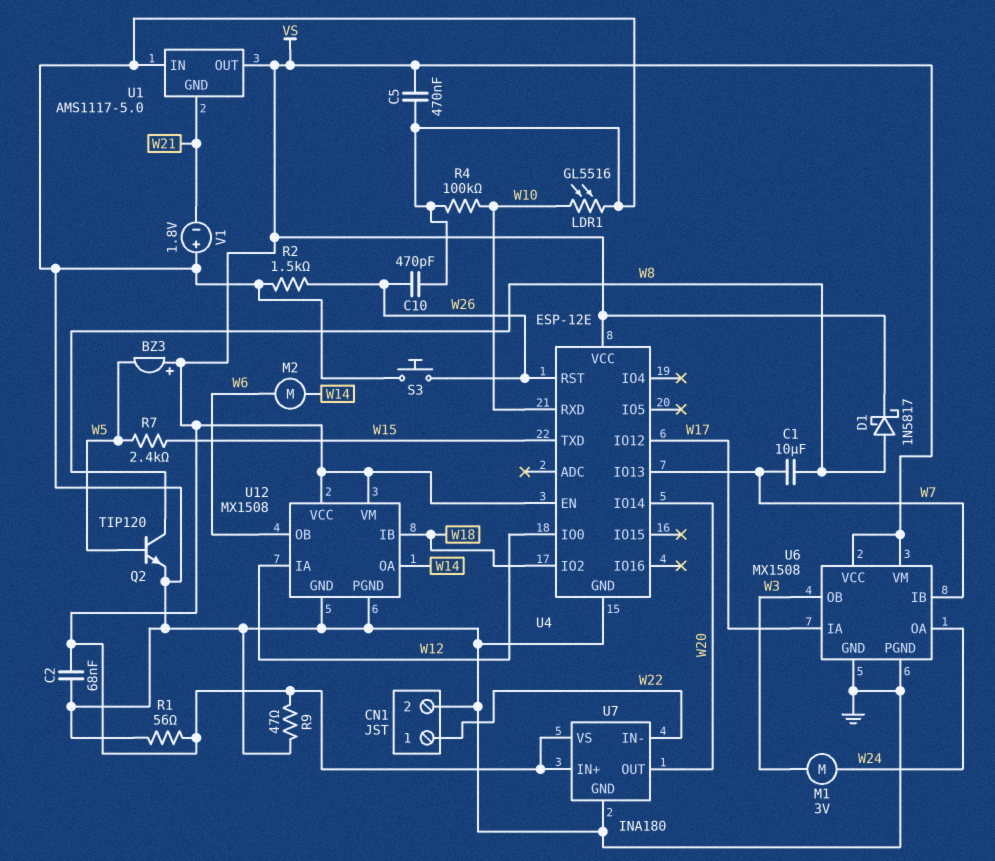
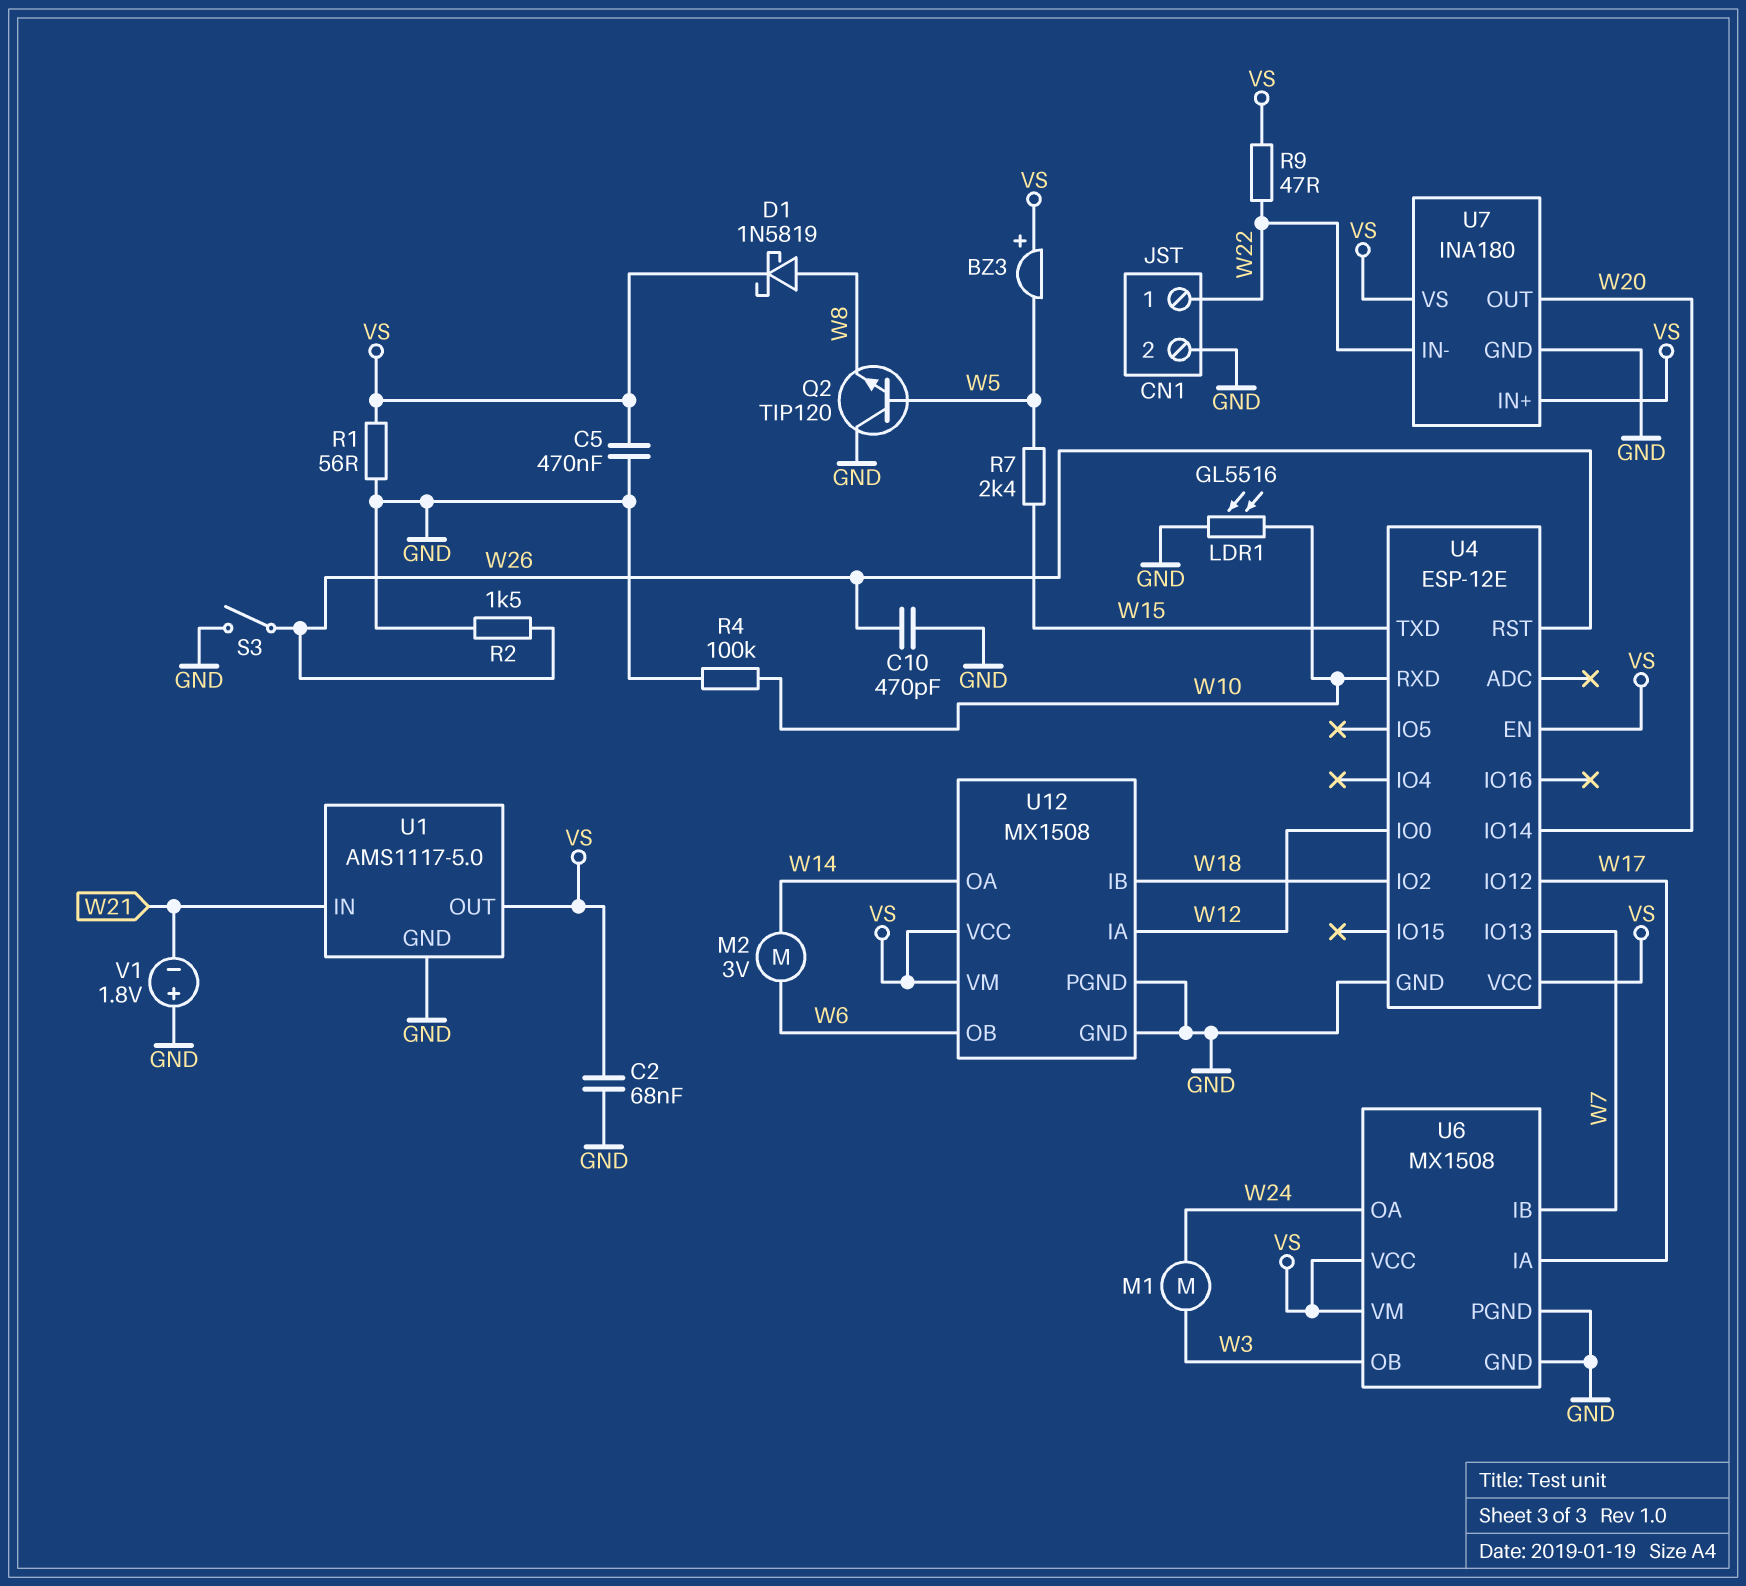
C1: 10uF (W7, W8) -> none
D1: schottky 1N5817 (A W8, K VS) -> schottky 1N5819 (A W8, K VS)
M1: motor 3V (W3, W24) -> motor (W3, W24)
M2: motor (W6, W14) -> motor 3V (W6, W14)
Q2: NPN TIP120 (B W5, C W8, E GND) -> NPN TIP120 (B W5, C GND, E W8)
R9: 47 (GND, VS) -> 47 (VS, W22)
S3: button (GND, W26) -> switch (GND, W26)
U1 pin GND: W21 -> GND
U1 pin IN: GND -> W21

